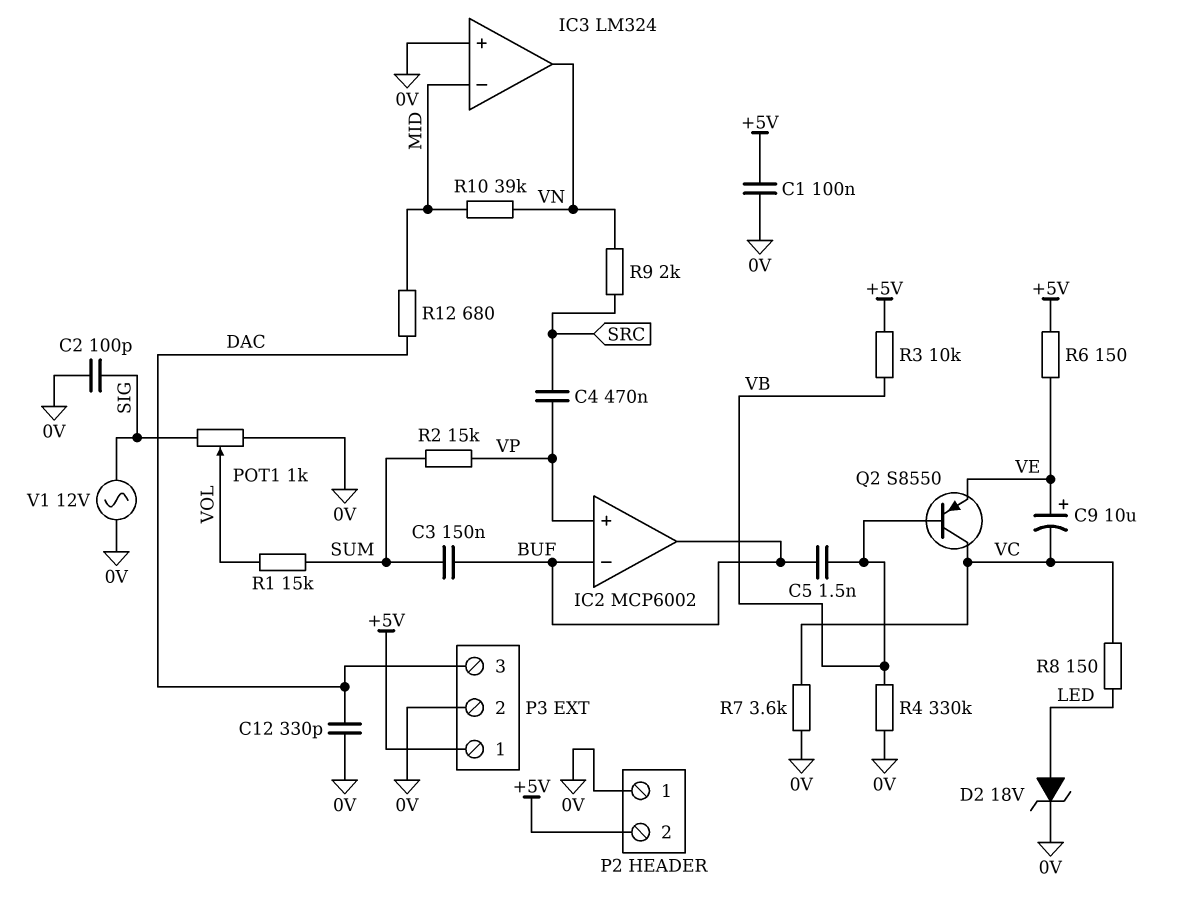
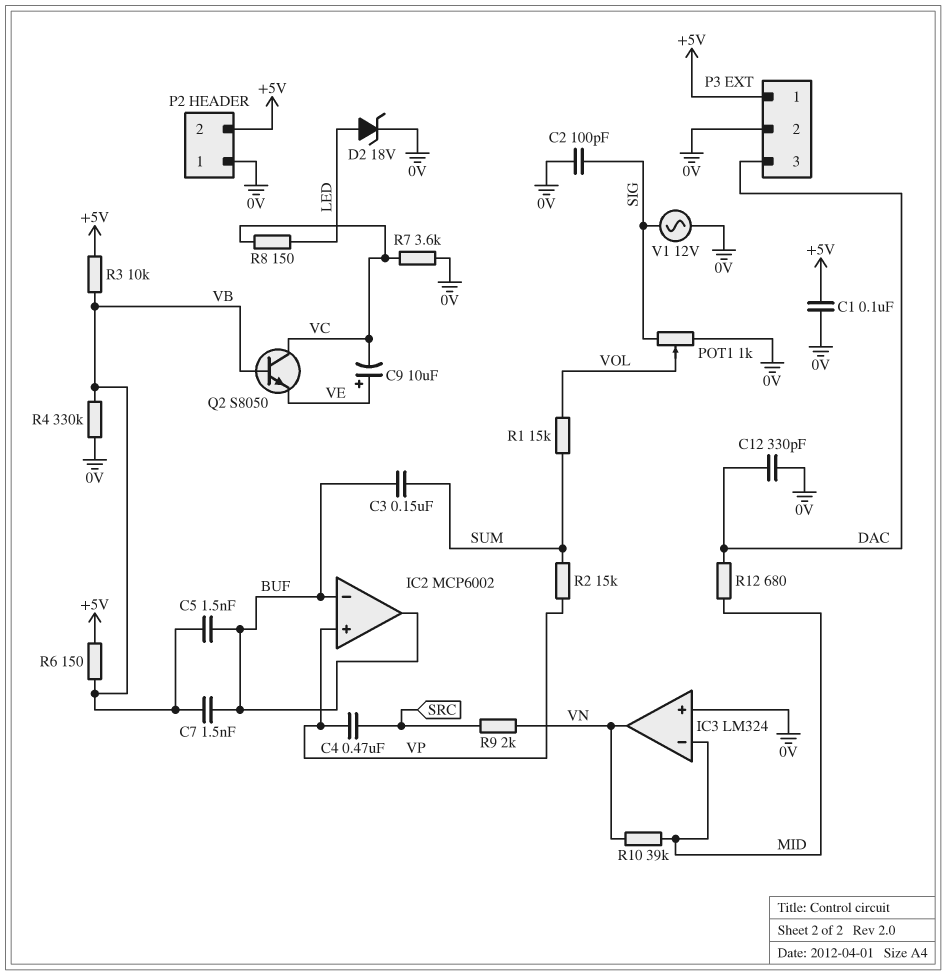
C7: none -> 1.5nF (BUF, VB)
Q2: PNP S8550 (B VB, C VC, E VE) -> NPN S8050 (B VB, C VC, E VE)
R6: 150 (+5V, VE) -> 150 (+5V, VB)

